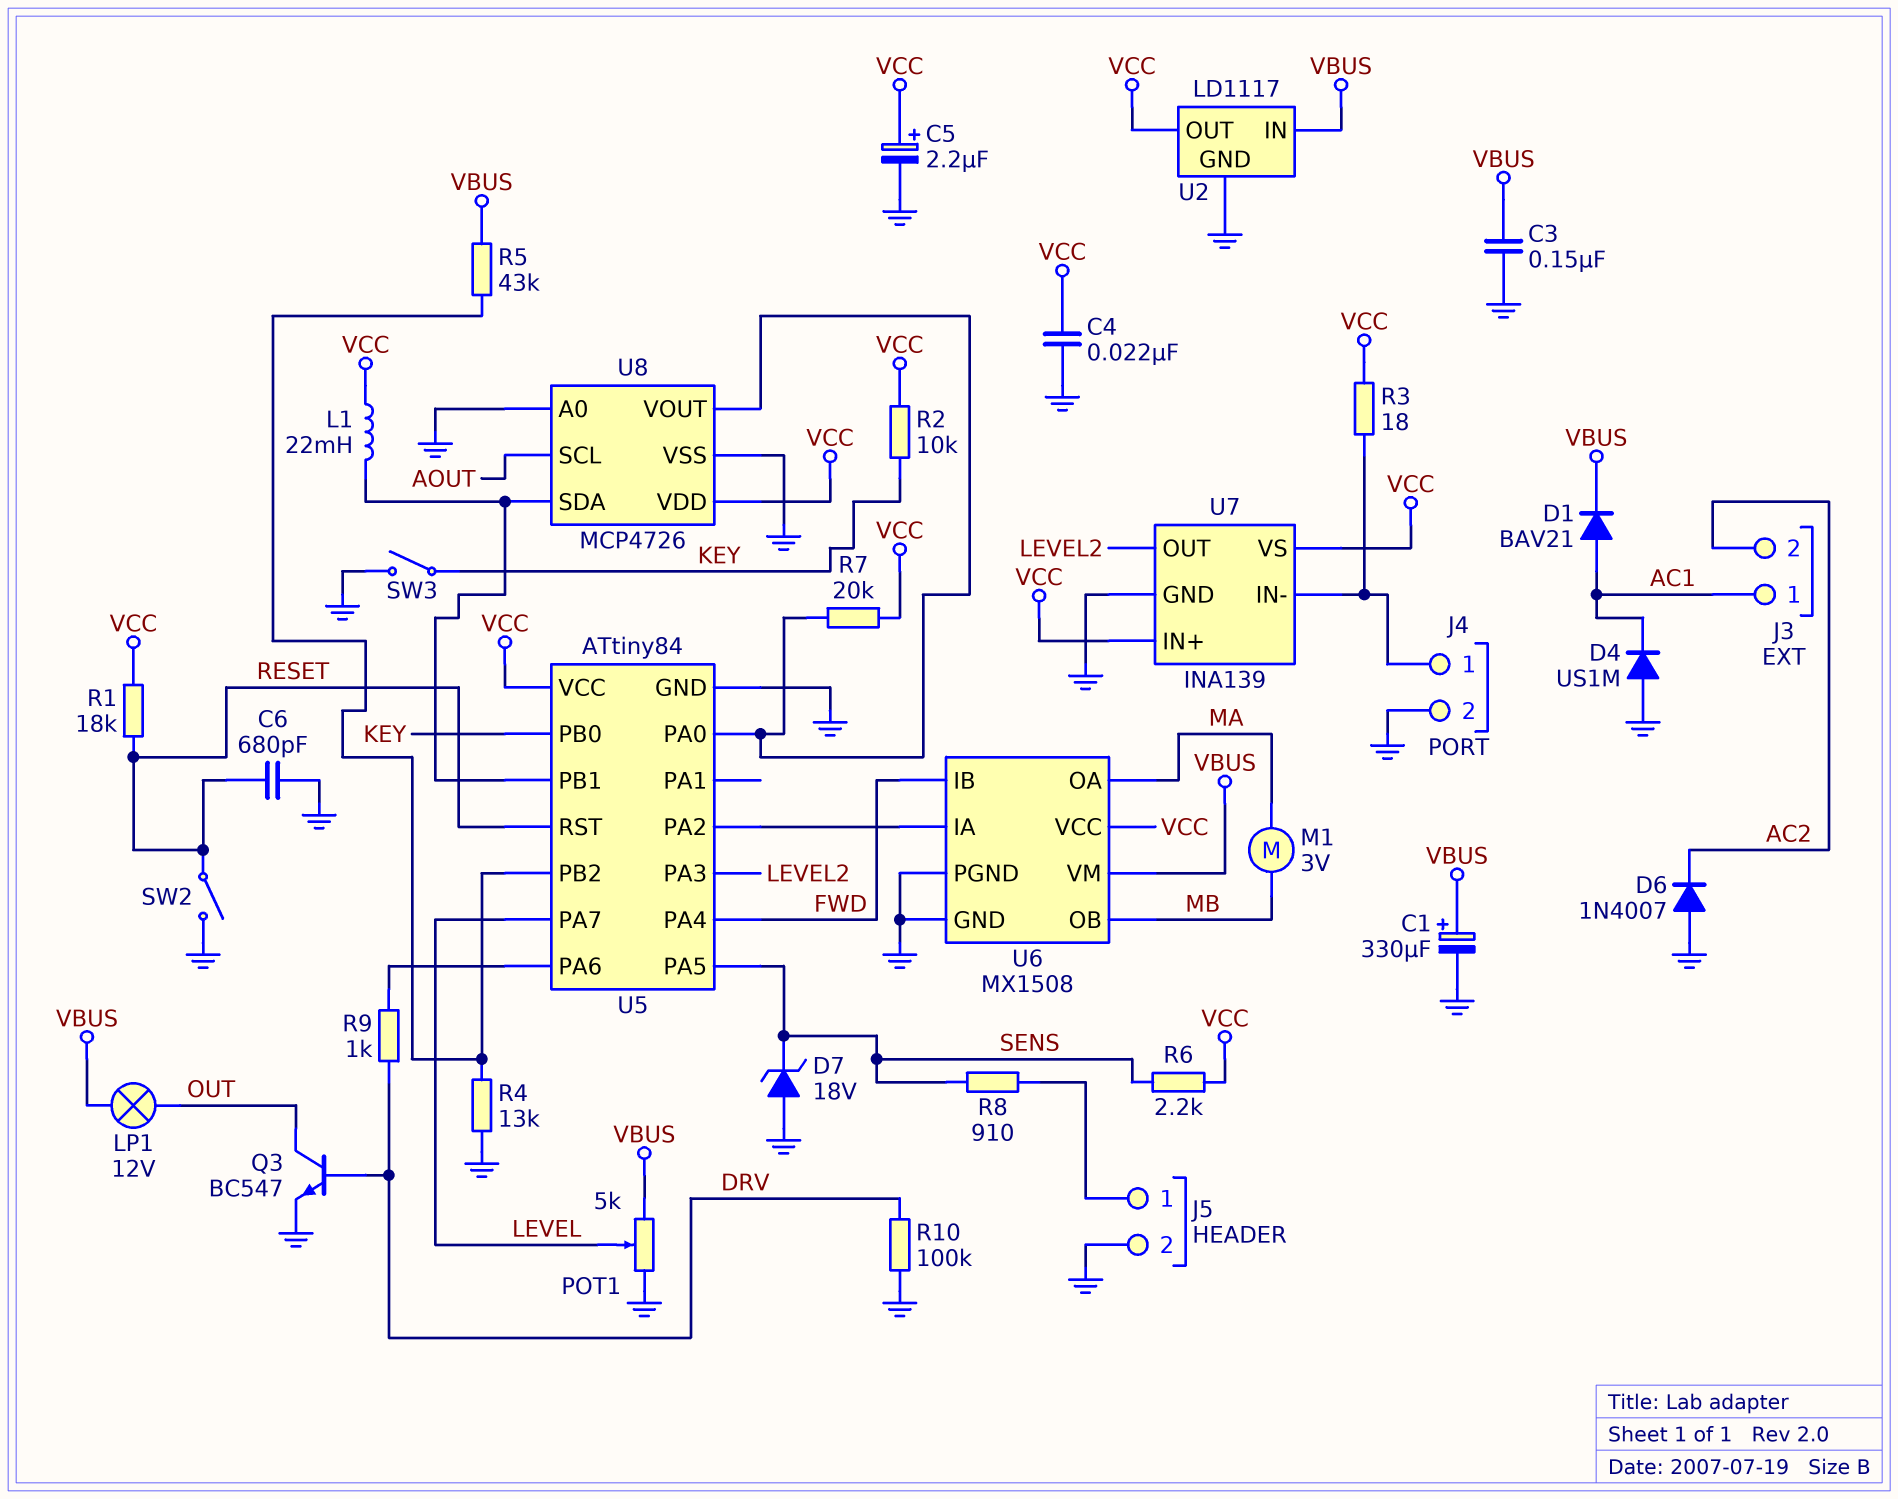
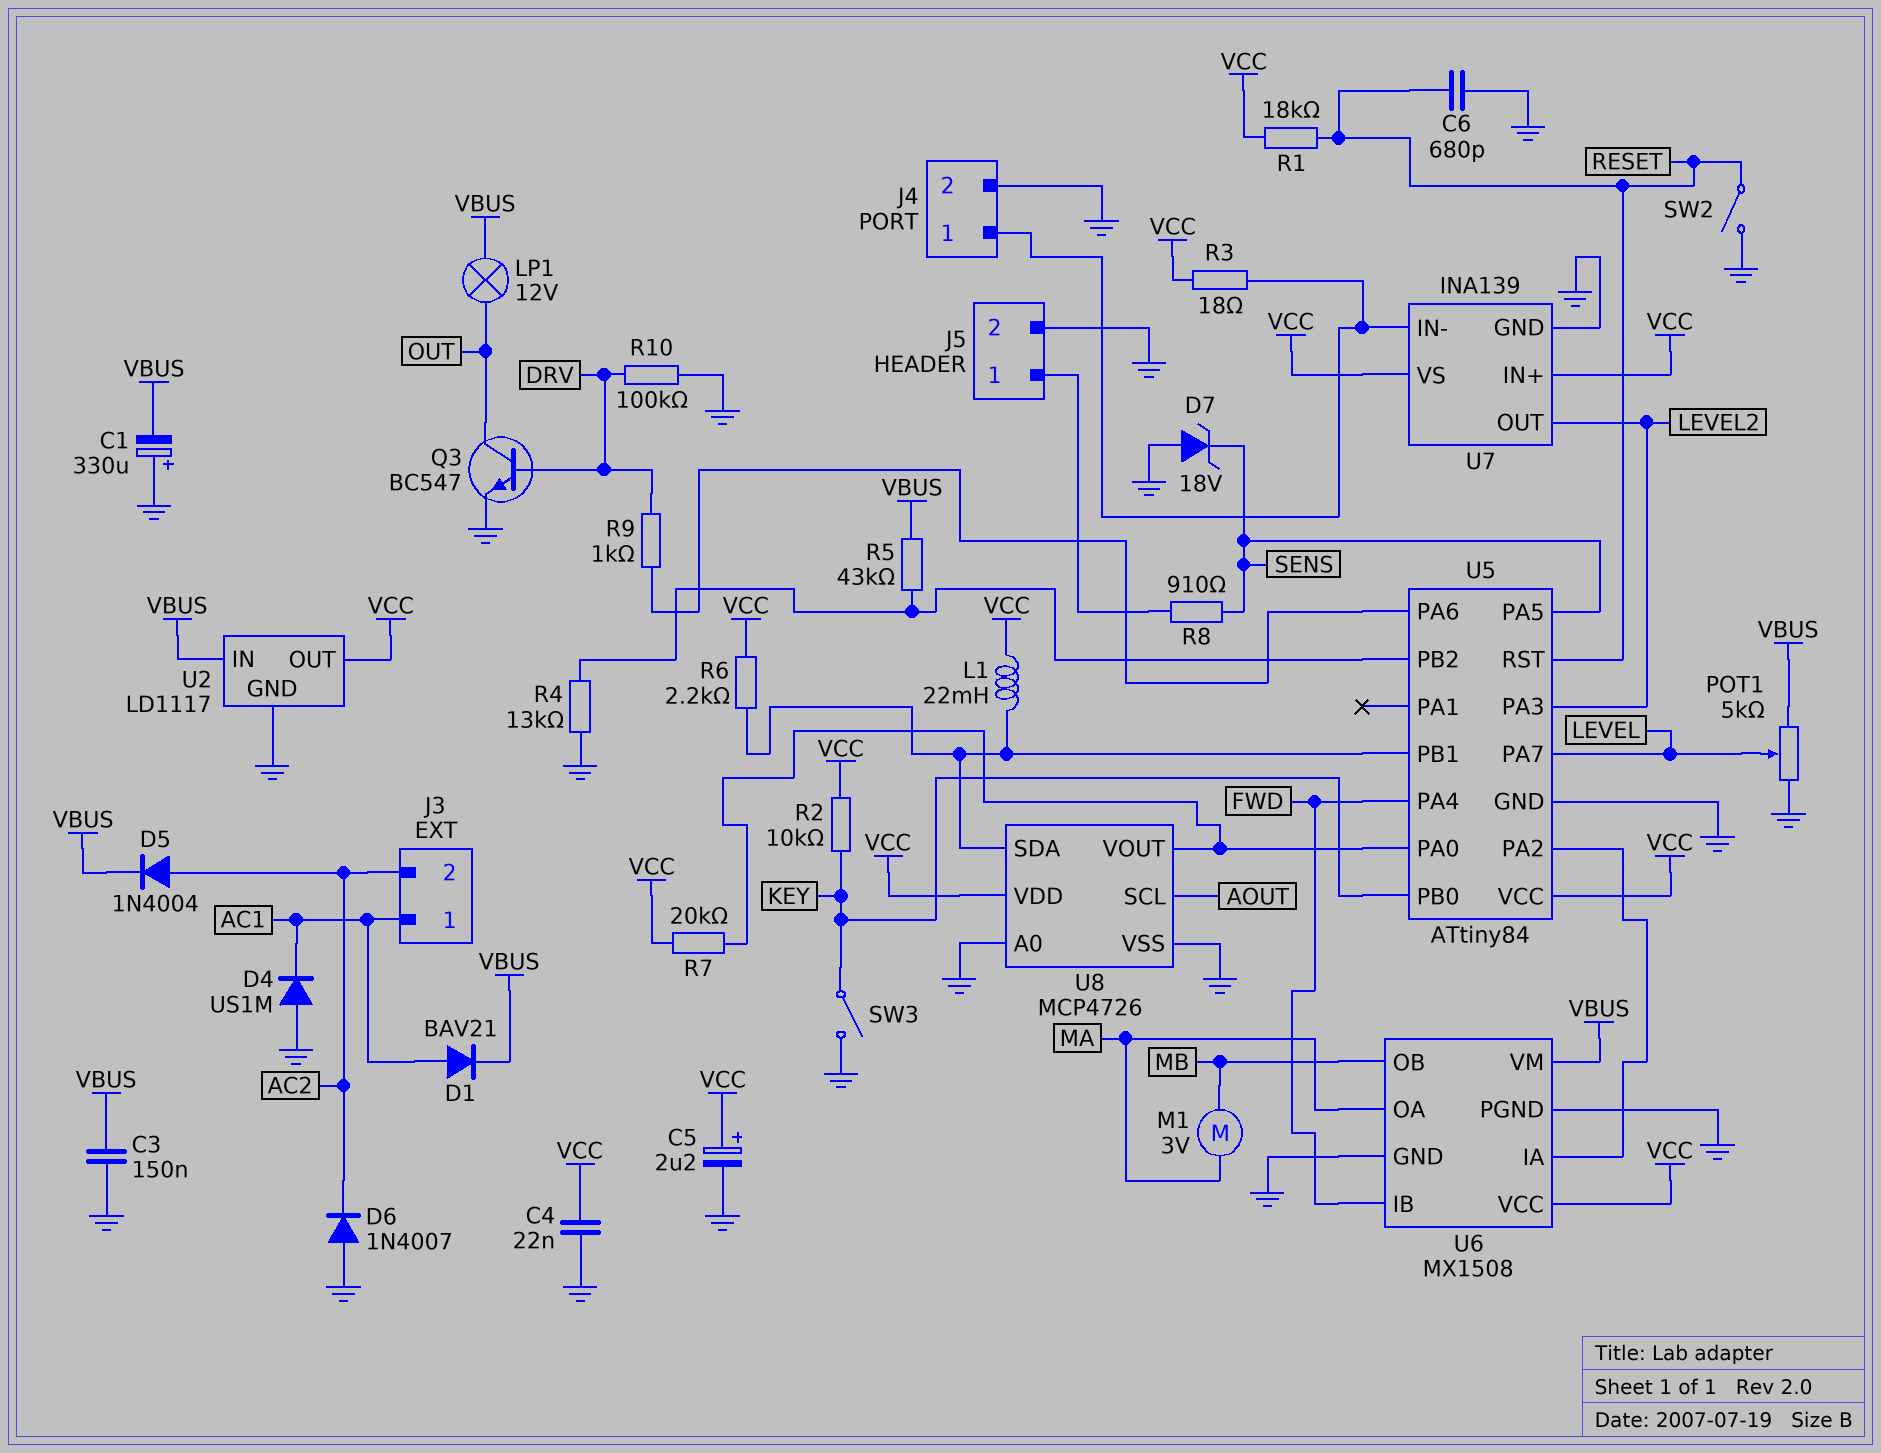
C1: 330uF (plus VBUS, minus GND) -> 330uF (plus GND, minus VBUS)
D5: none -> diode 1N4004 (A AC2, K VBUS)
R6: 2.2k (SENS, VCC) -> 2.2k (U5/PB1, VCC)

